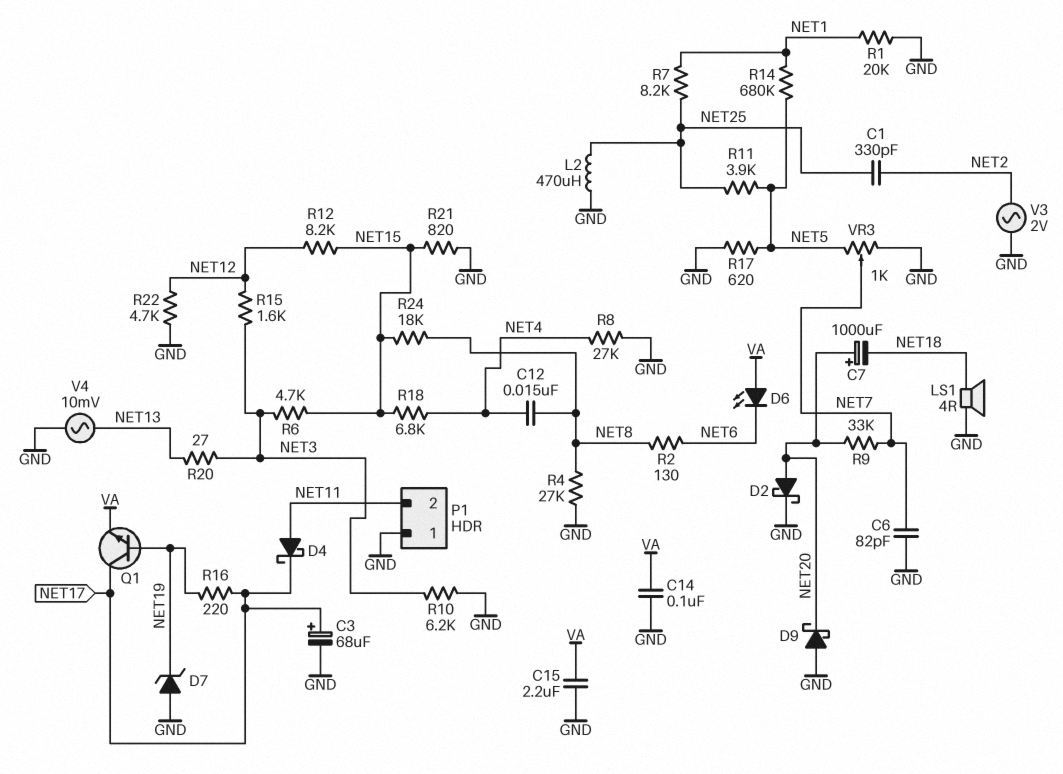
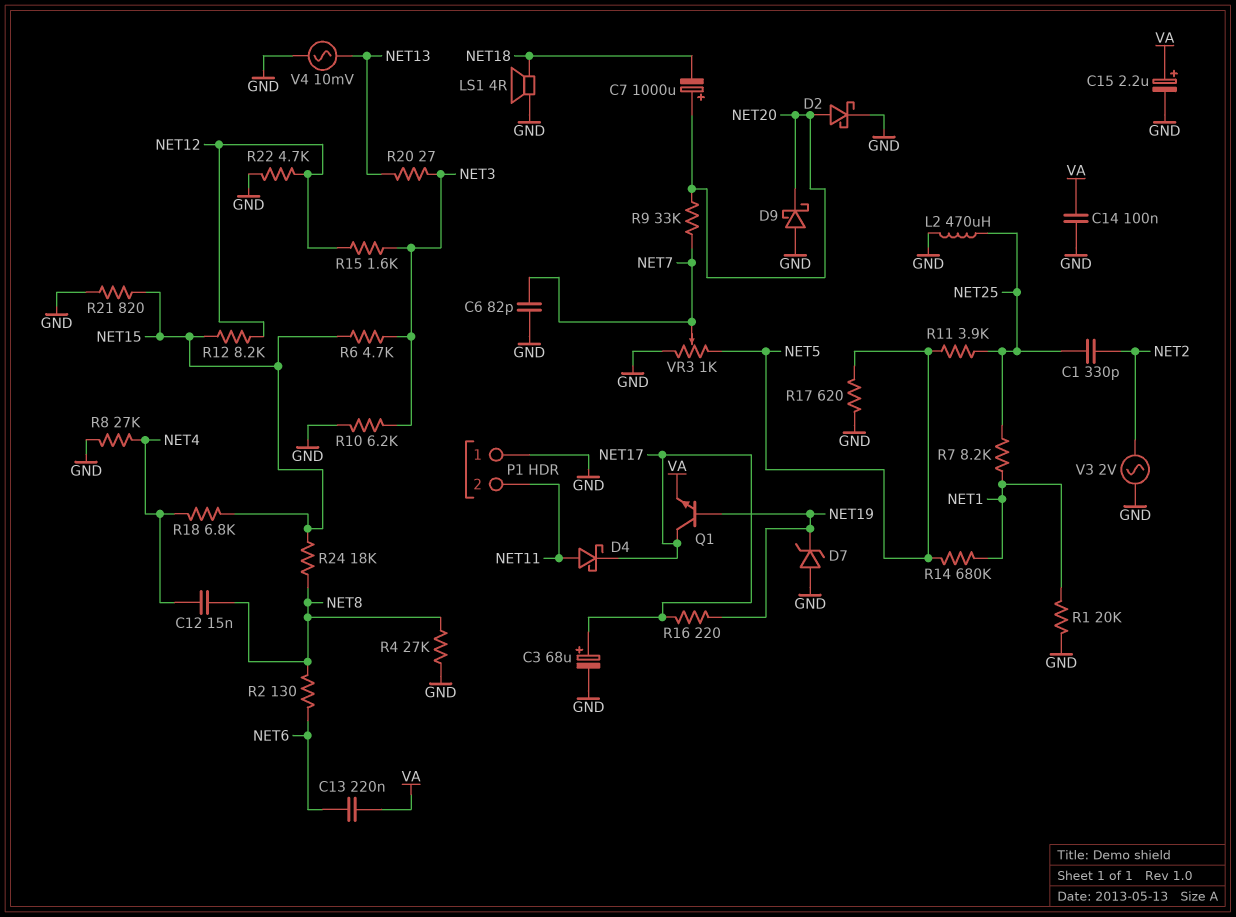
C13: none -> 220nF (NET6, VA)
C15: 2.2uF (GND, VA) -> 2.2uF (plus VA, minus GND)
D6: LED (A VA, K NET6) -> none

